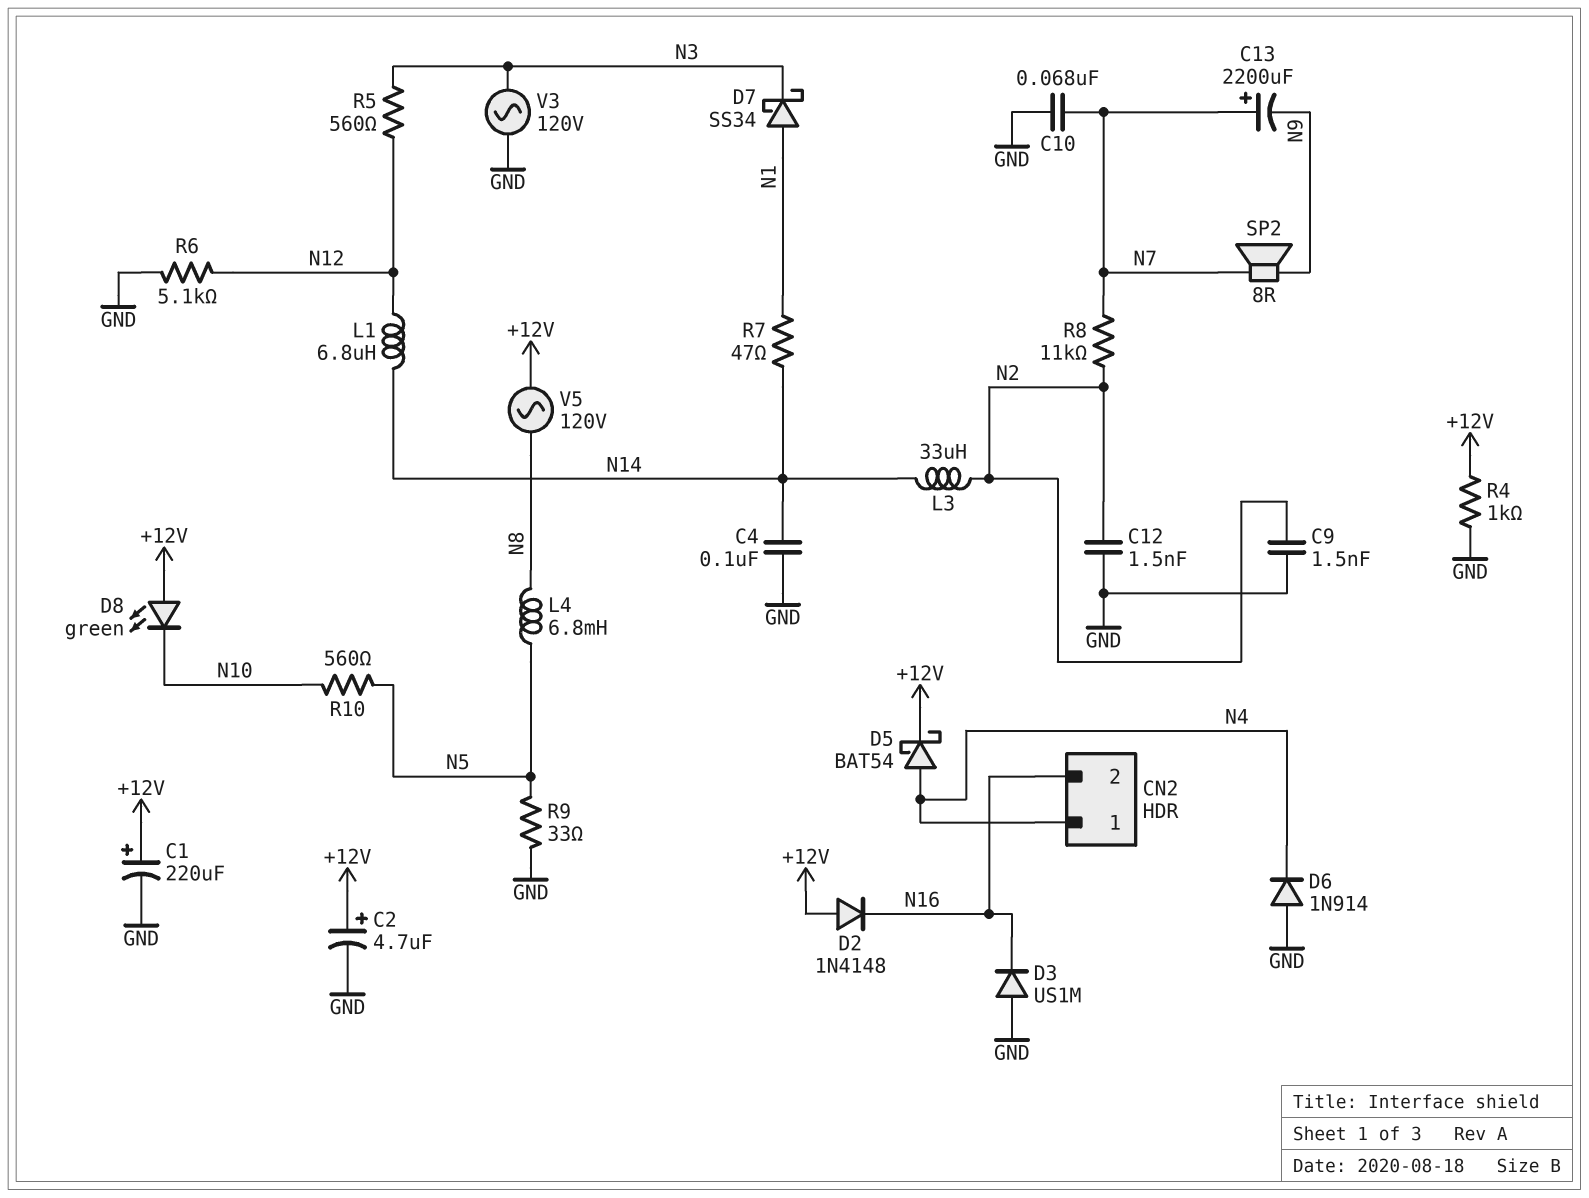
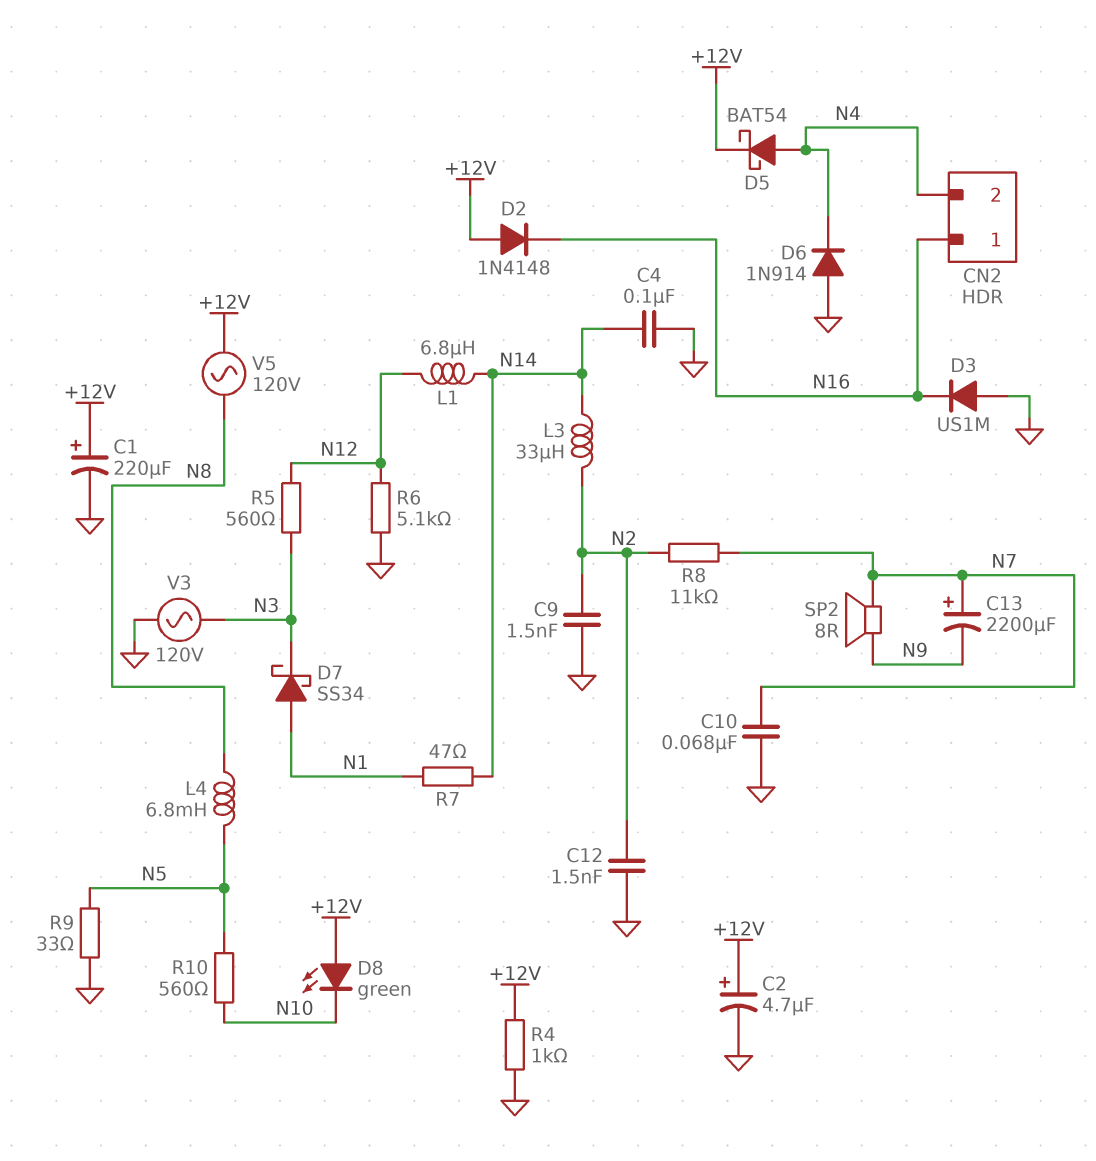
CN2 pin 1: N4 -> N16
CN2 pin 2: N16 -> N4

